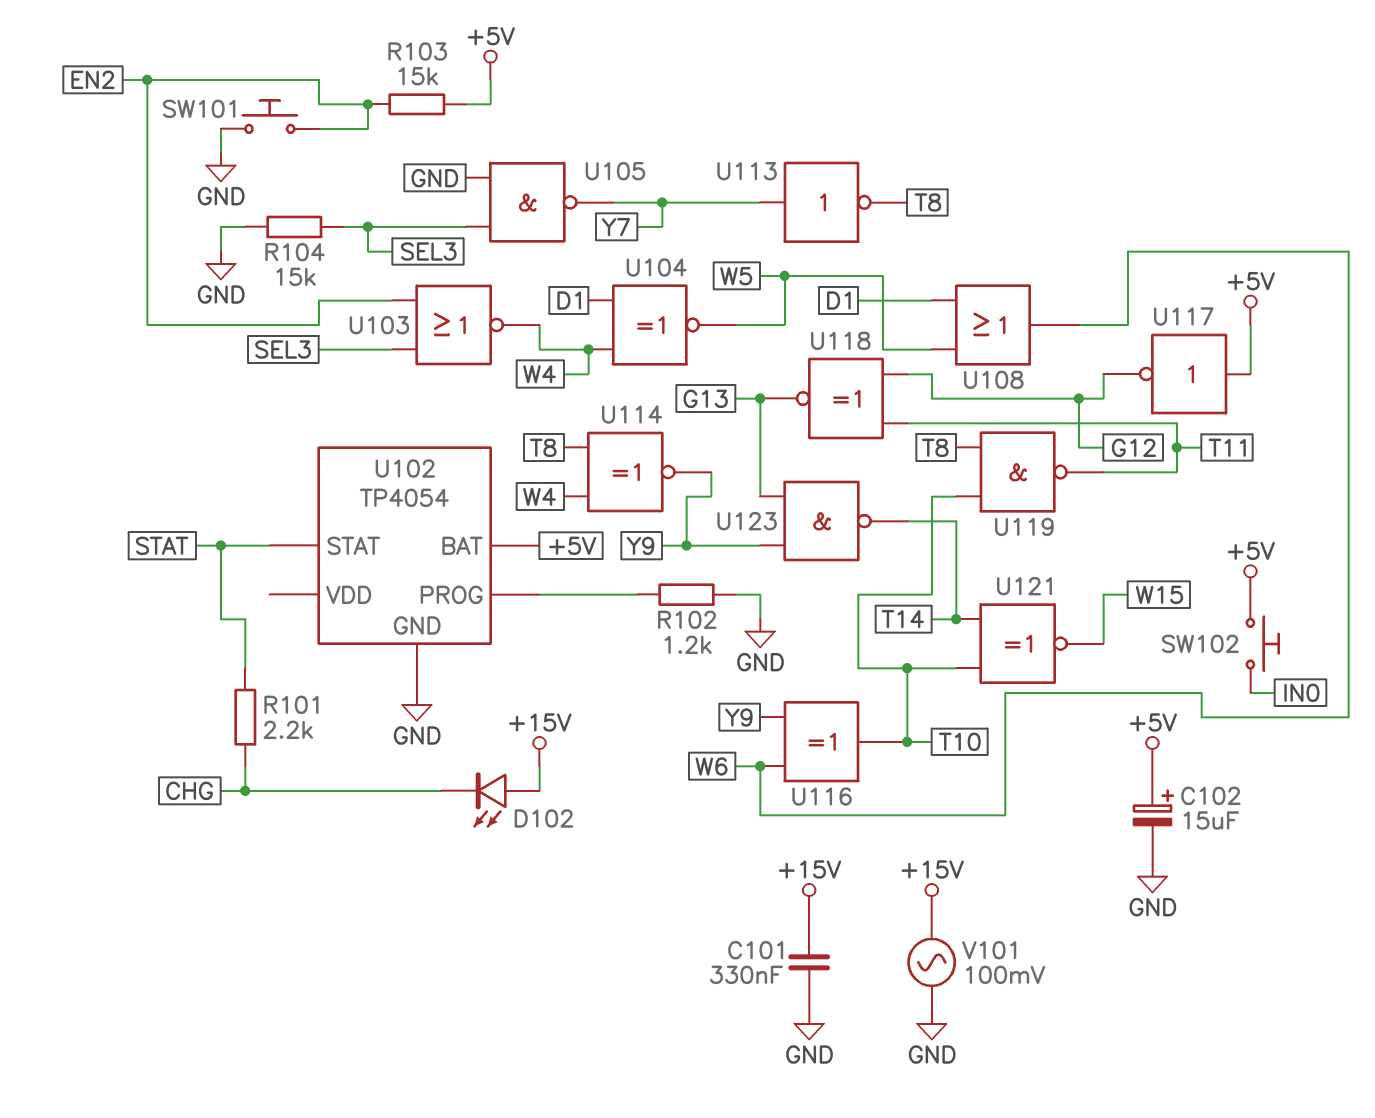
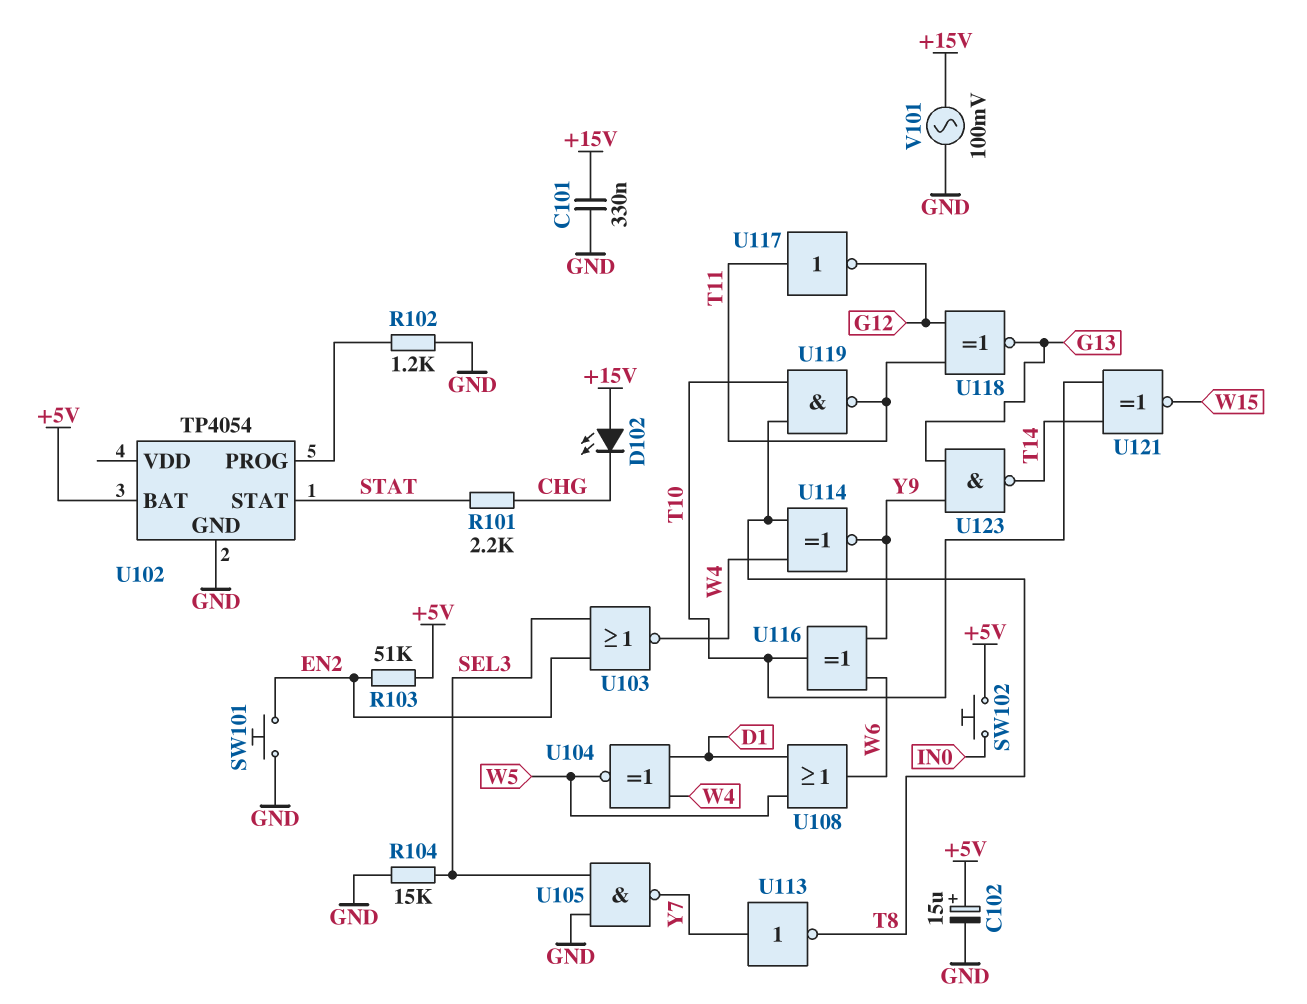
R103: 15k (+5V, EN2) -> 51k (+5V, EN2)
U117: NOT (in +5V, out G12) -> NOT (in T11, out G12)

